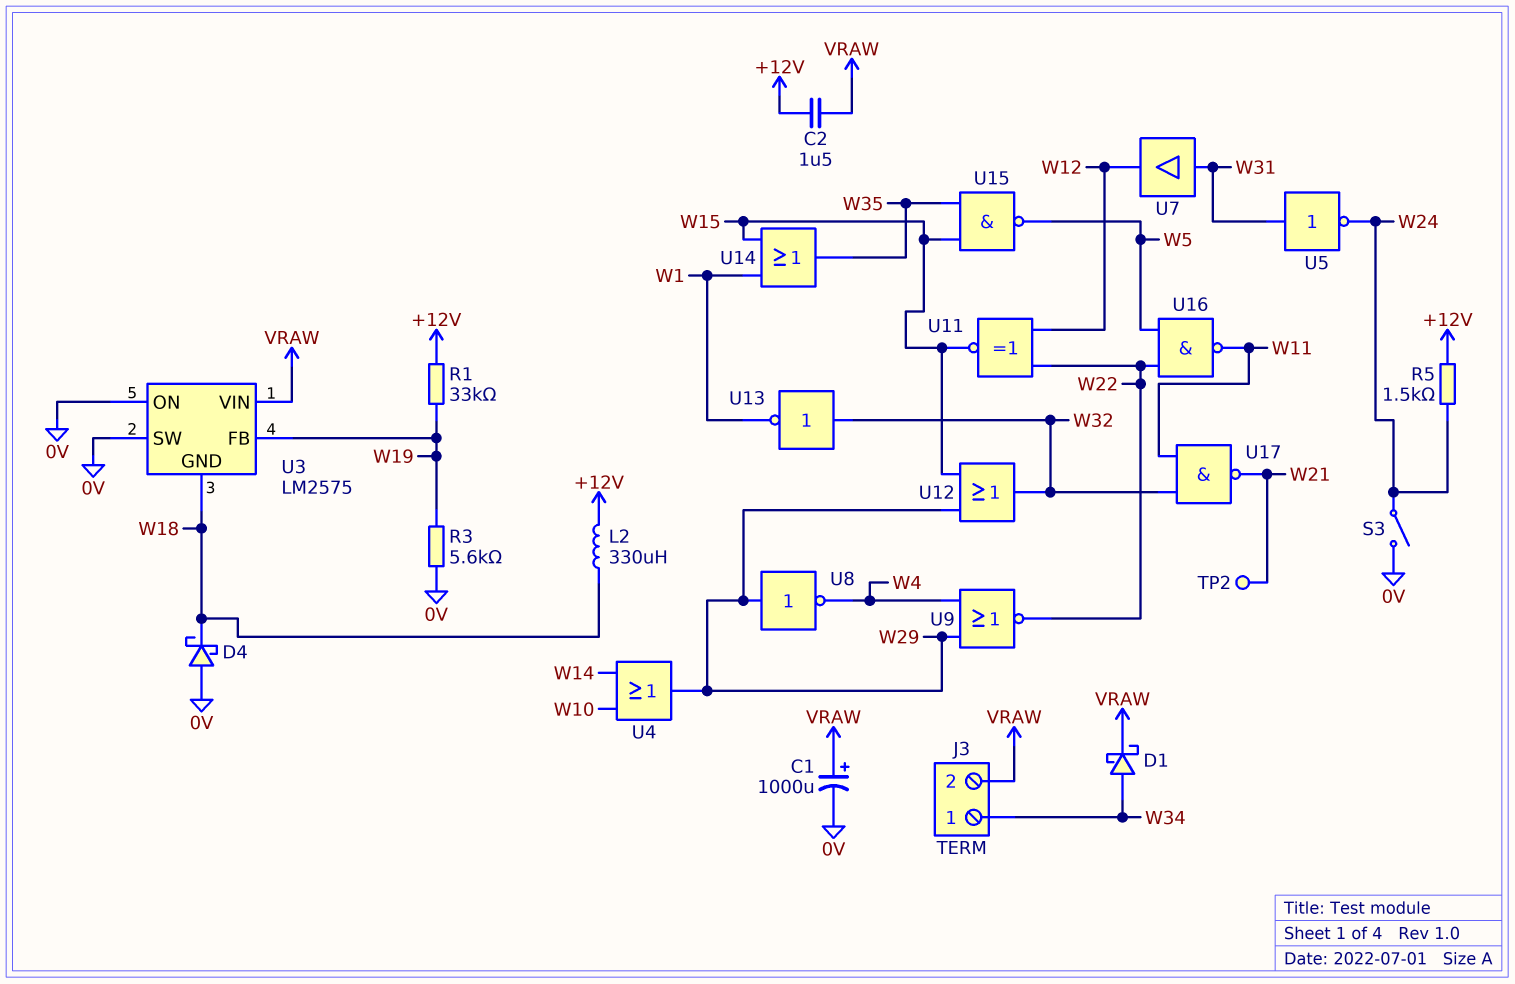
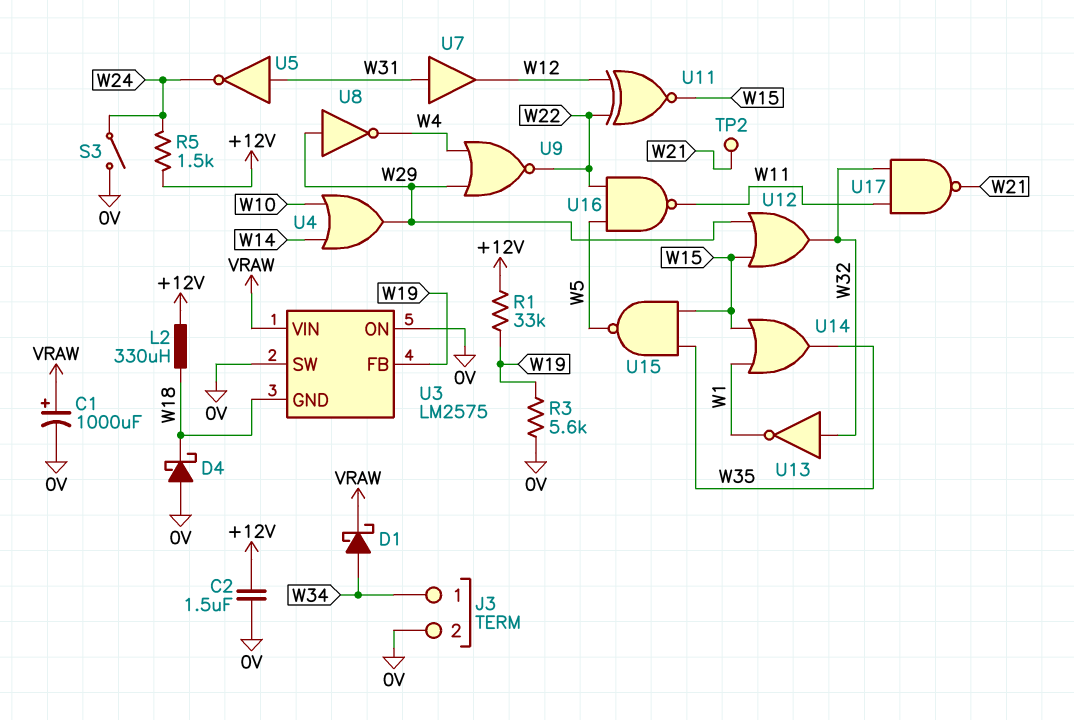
C2: 1.5uF (+12V, VRAW) -> 1.5uF (+12V, 0V)
J3 pin 2: VRAW -> 0V

